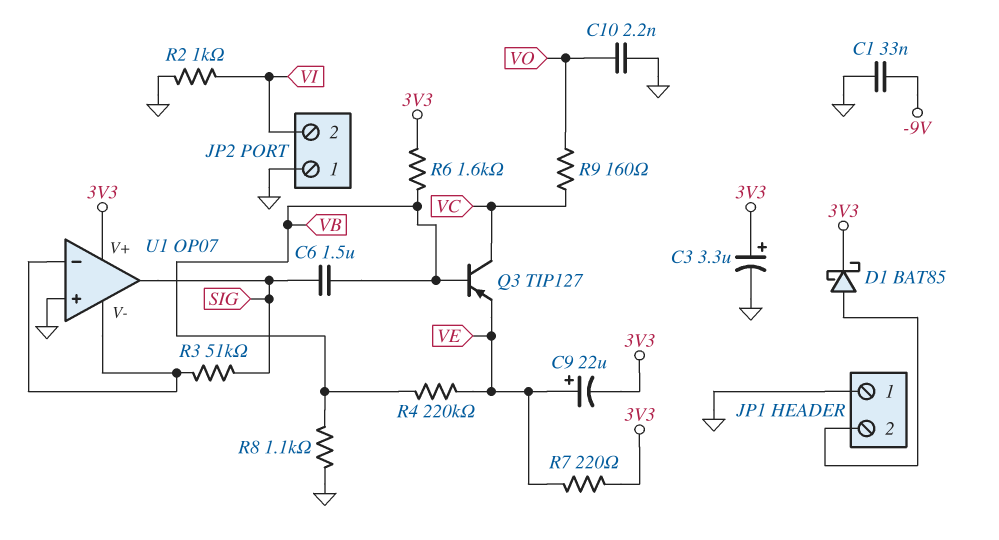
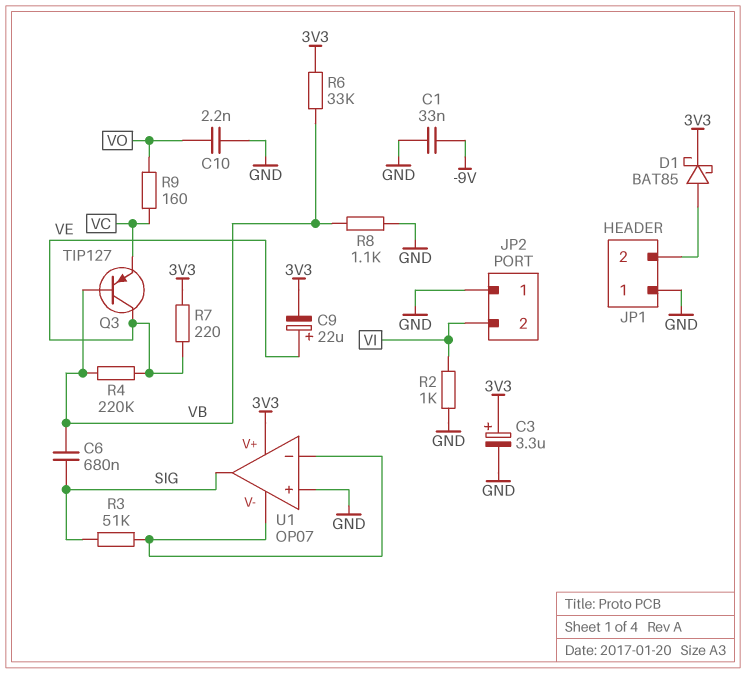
C6: 1.5uF (SIG, VB) -> 680nF (SIG, VB)
Q3: PNP TIP127 (B VB, C VC, E VE) -> PNP TIP127 (B VB, C VE, E VC)
R6: 1.6k (3V3, VB) -> 33k (3V3, VB)

